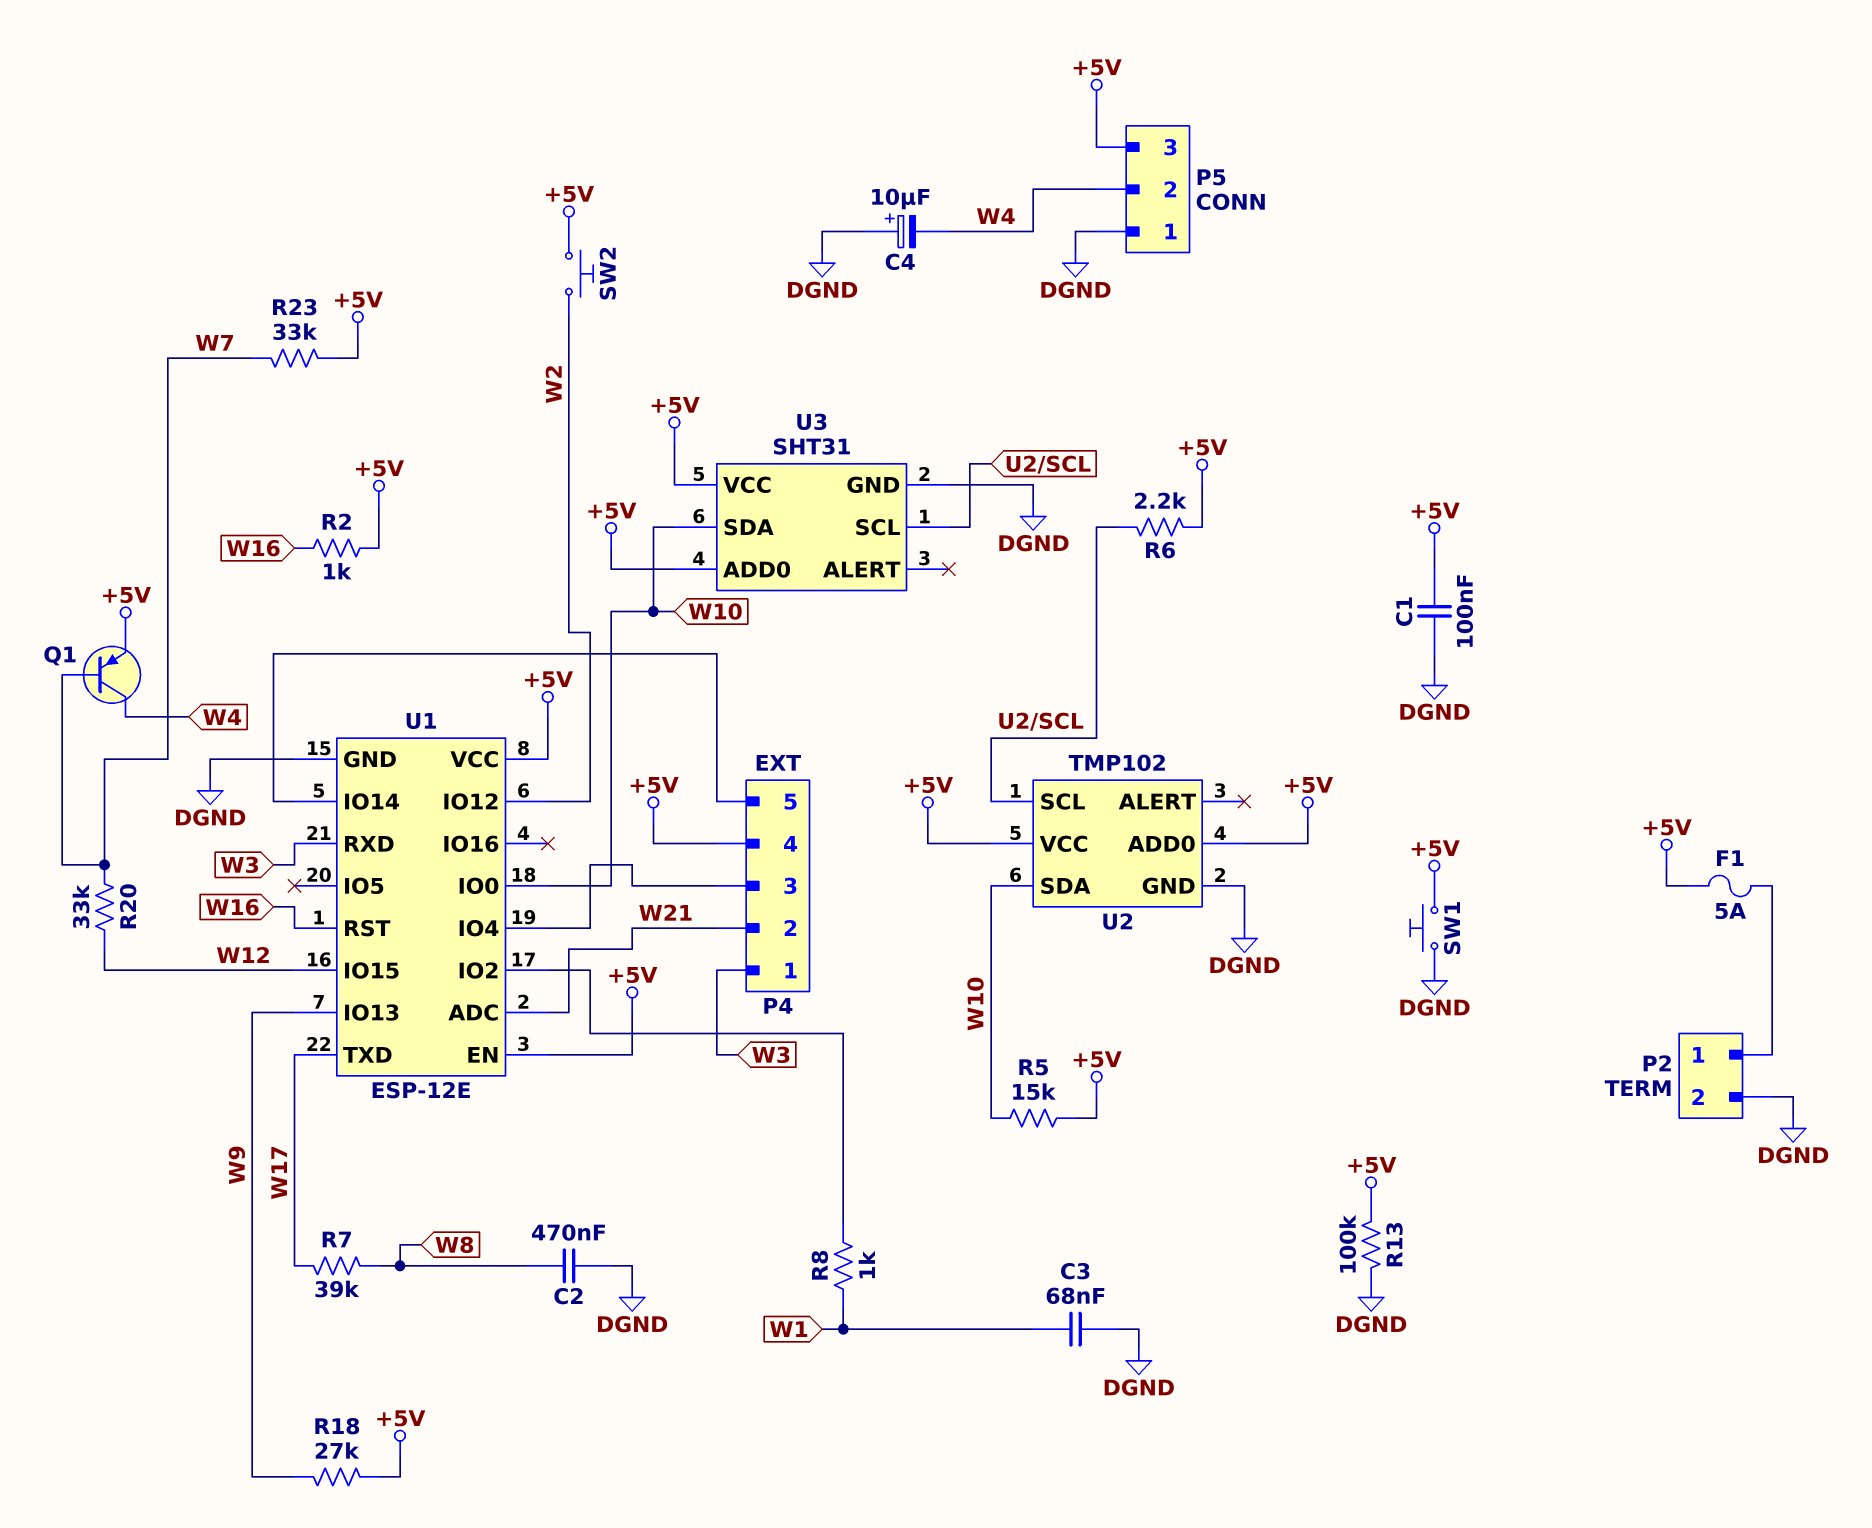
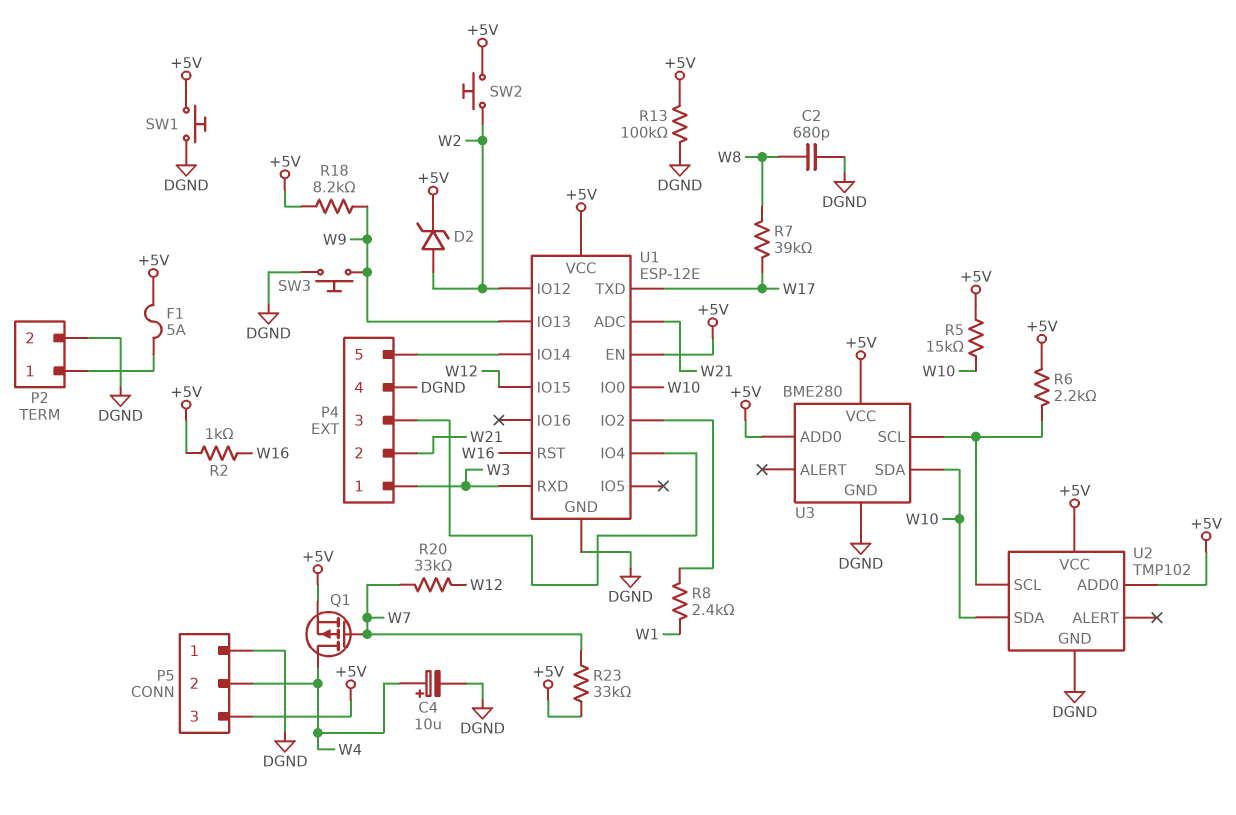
C1: 100nF (+5V, DGND) -> none
C2: 470nF (DGND, W8) -> 680pF (DGND, W8)
C3: 68nF (DGND, W1) -> none
C4: 10uF (plus DGND, minus W4) -> 10uF (plus W4, minus DGND)
D2: none -> zener (A W2, K +5V)
P4 pin 4: +5V -> DGND
Q1: PNP (B W7, C W4, E +5V) -> PMOS (G W7, D W4, S +5V)
R8: 1k (U1/IO2, W1) -> 2.4k (U1/IO2, W1)
R18: 27k (+5V, W9) -> 8.2k (+5V, W9)
SW3: none -> button (DGND, W9)
U3: SHT31 -> BME280

